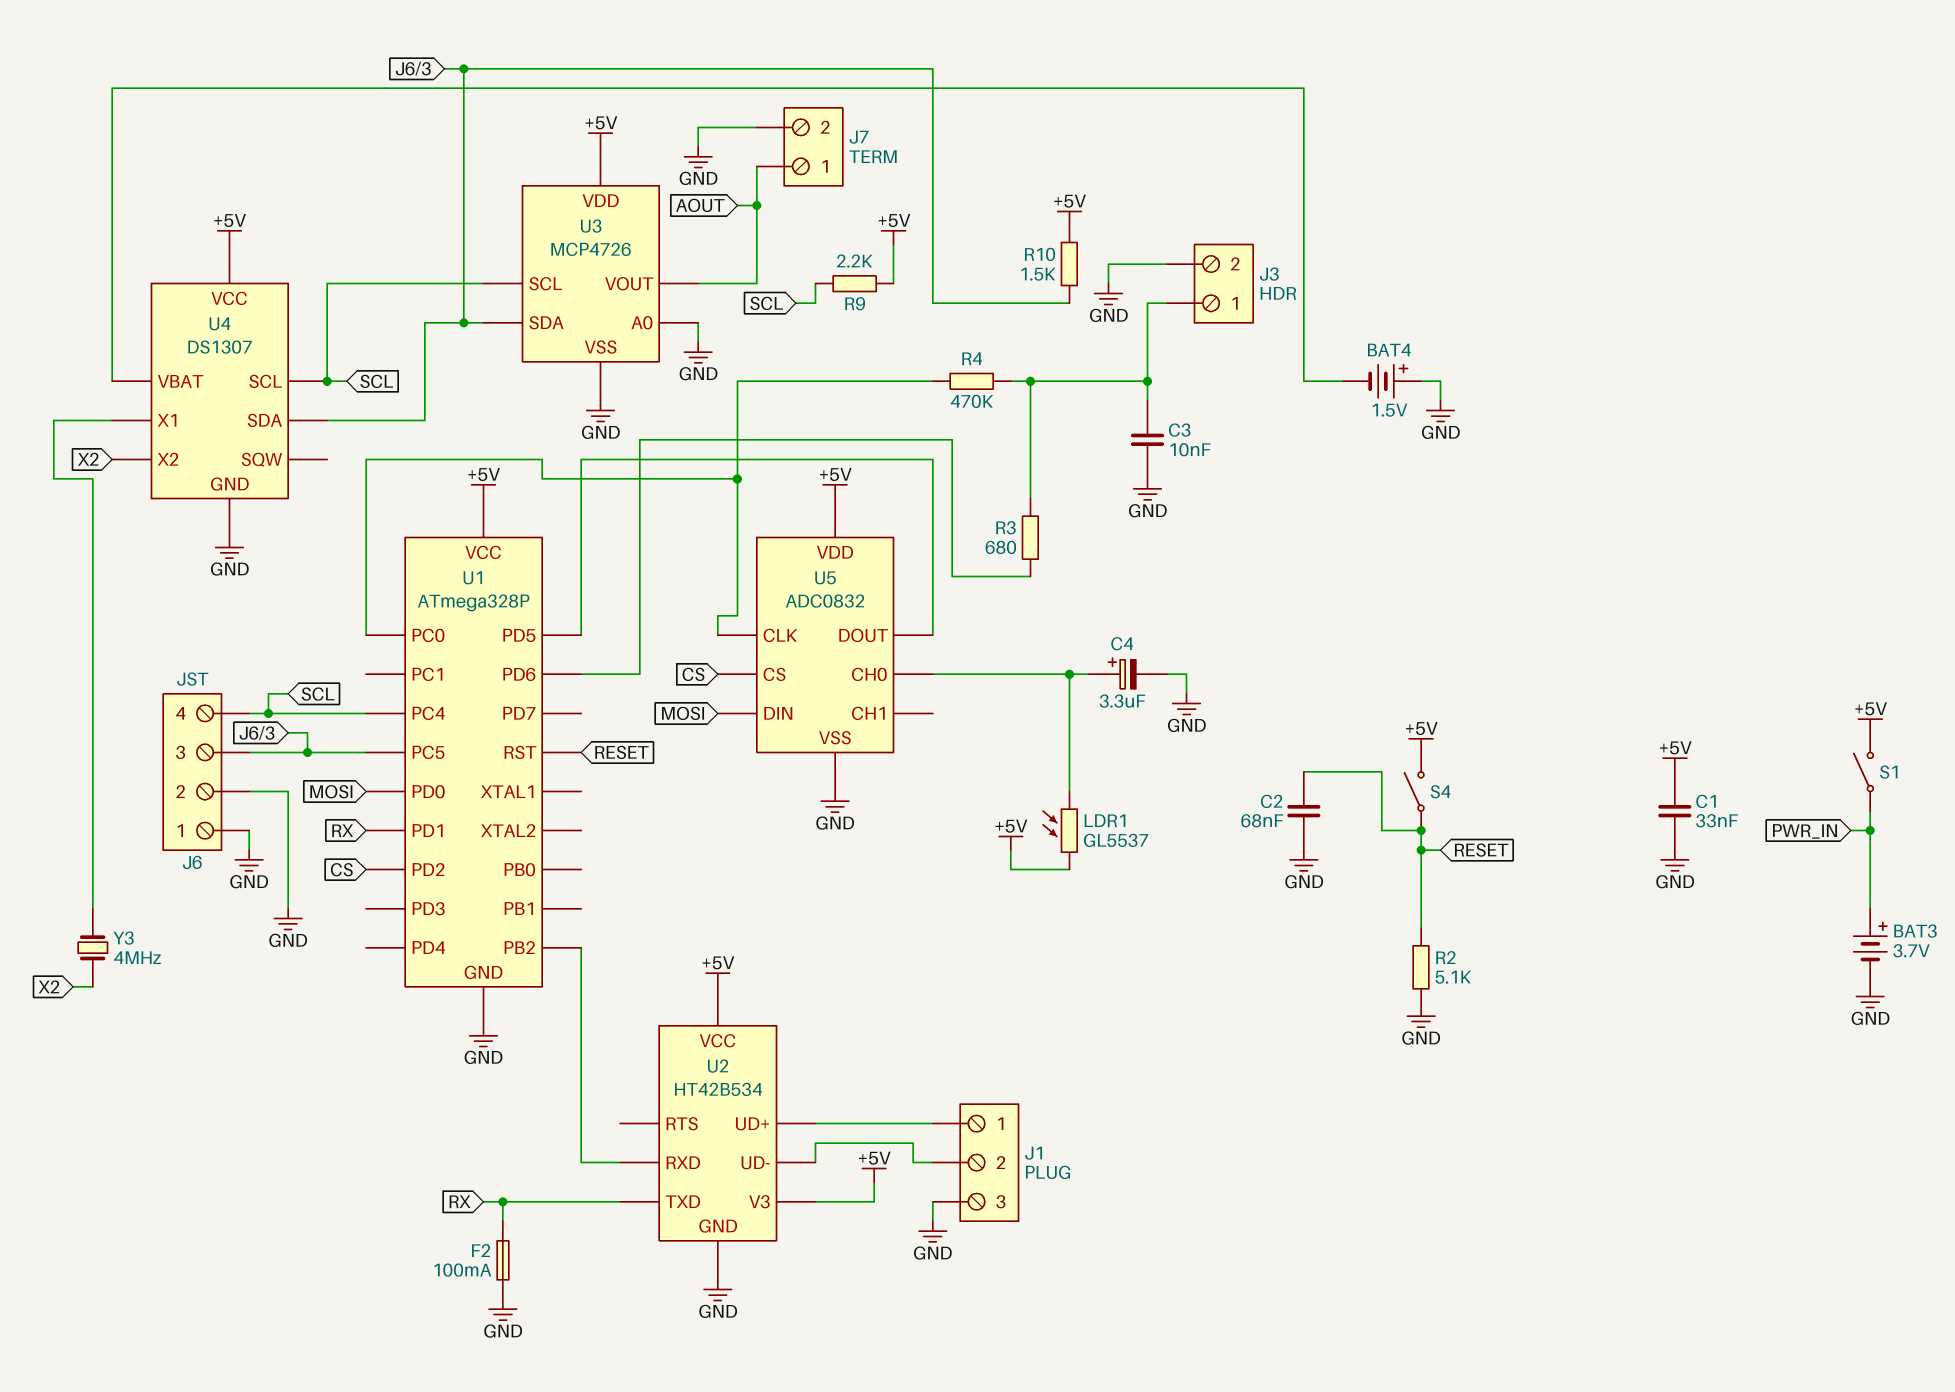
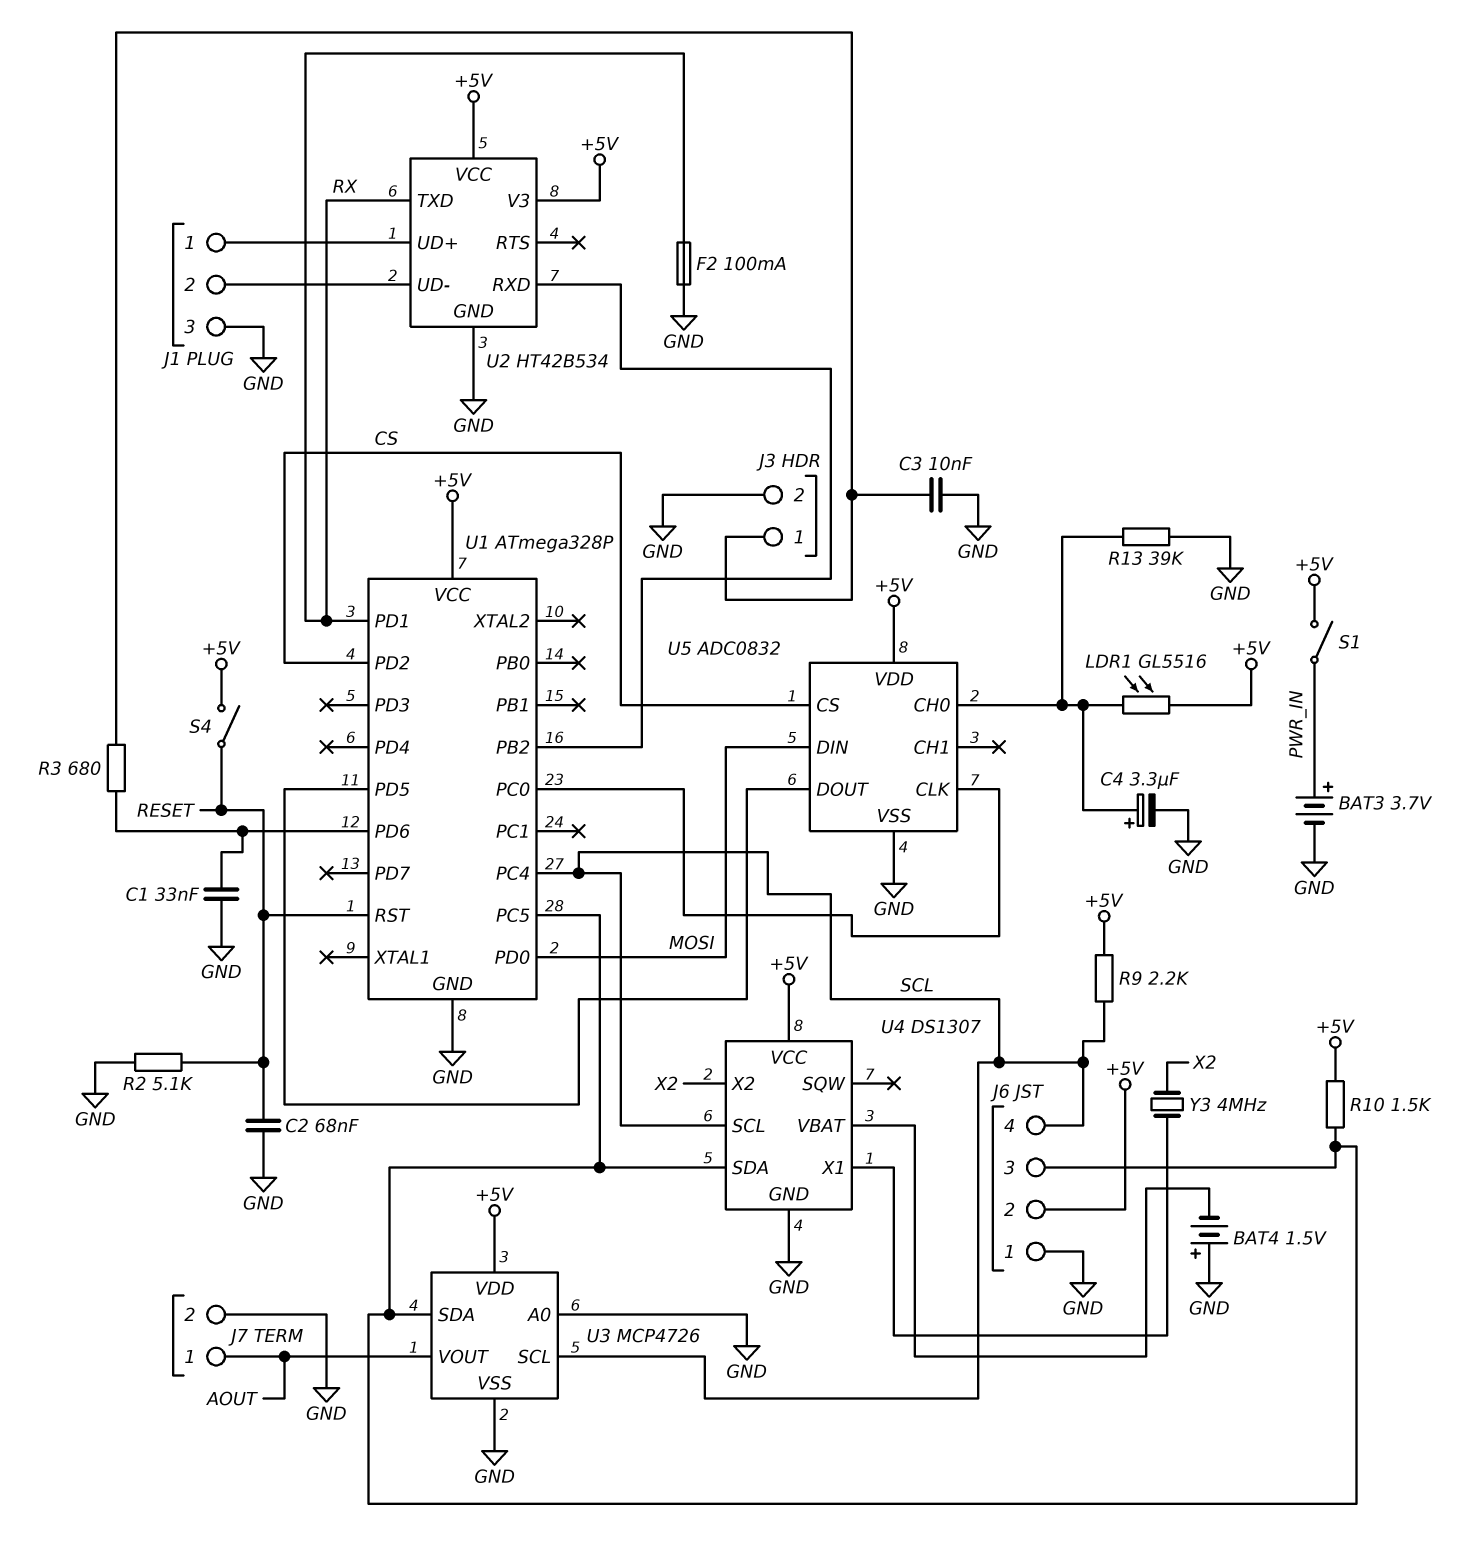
C1: 33nF (+5V, GND) -> 33nF (GND, U1/PD6)
J6 pin 2: GND -> +5V
LDR1: GL5537 (+5V, U5/CH0) -> GL5516 (+5V, U5/CH0)
R4: 470k (J3/1, U1/PC0) -> none
R13: none -> 39k (GND, U5/CH0)

